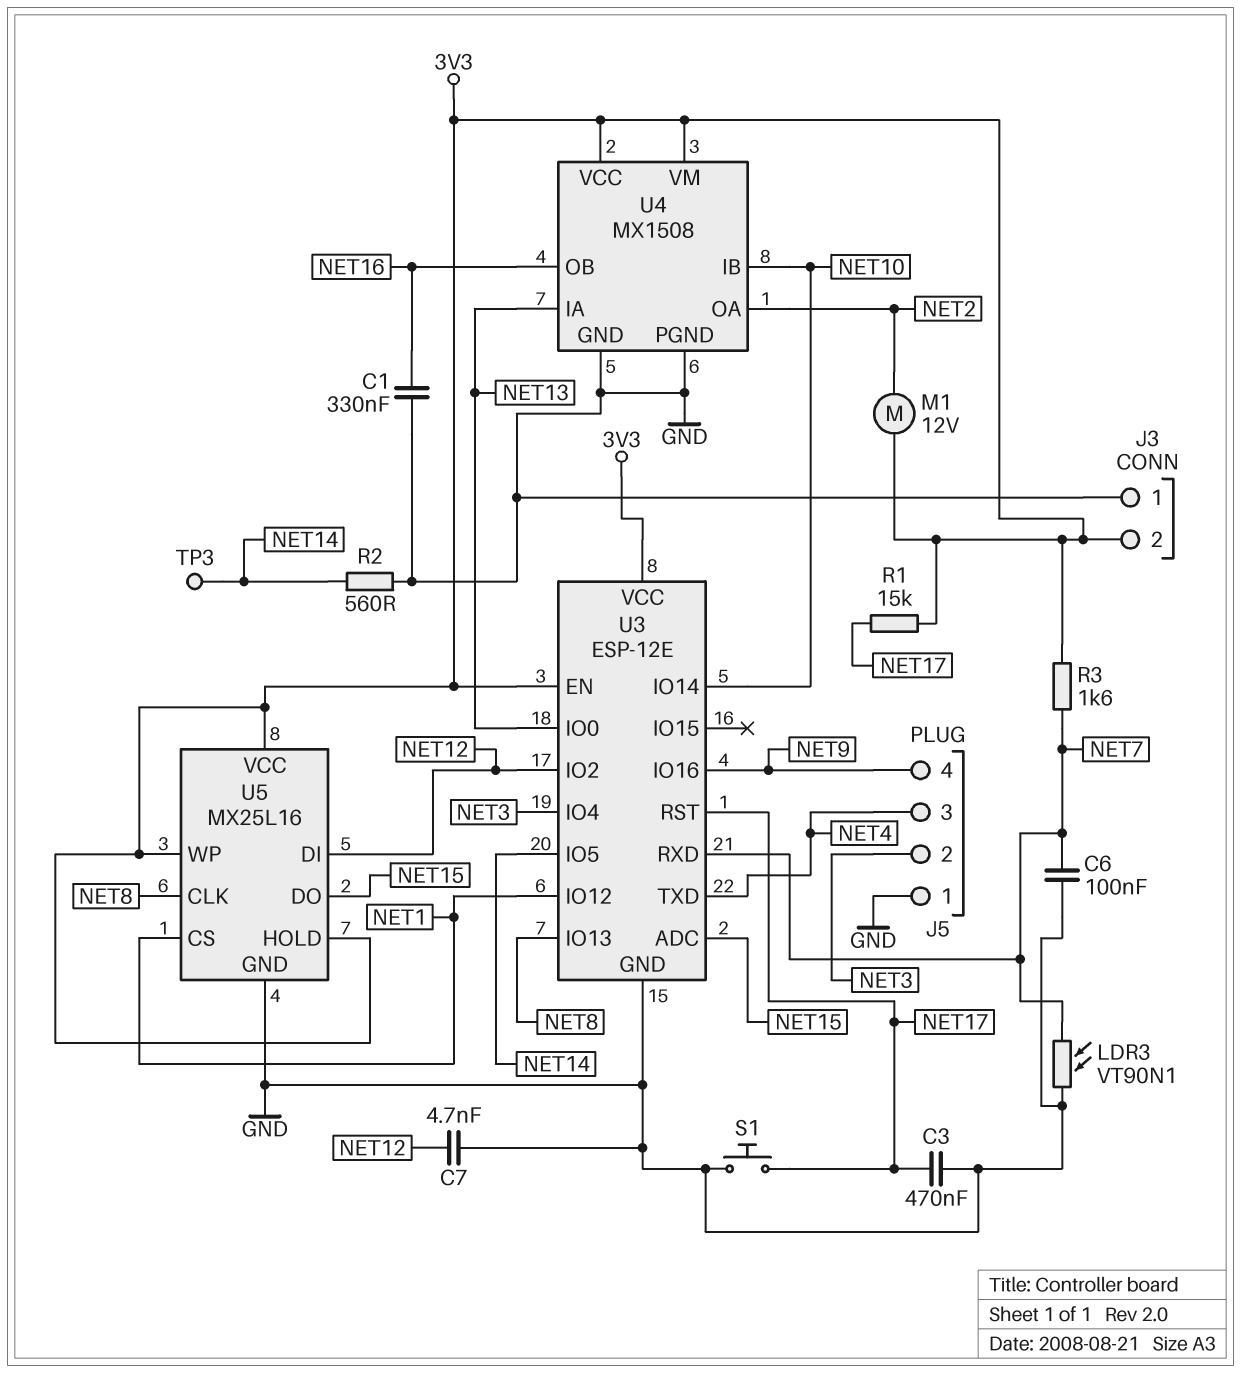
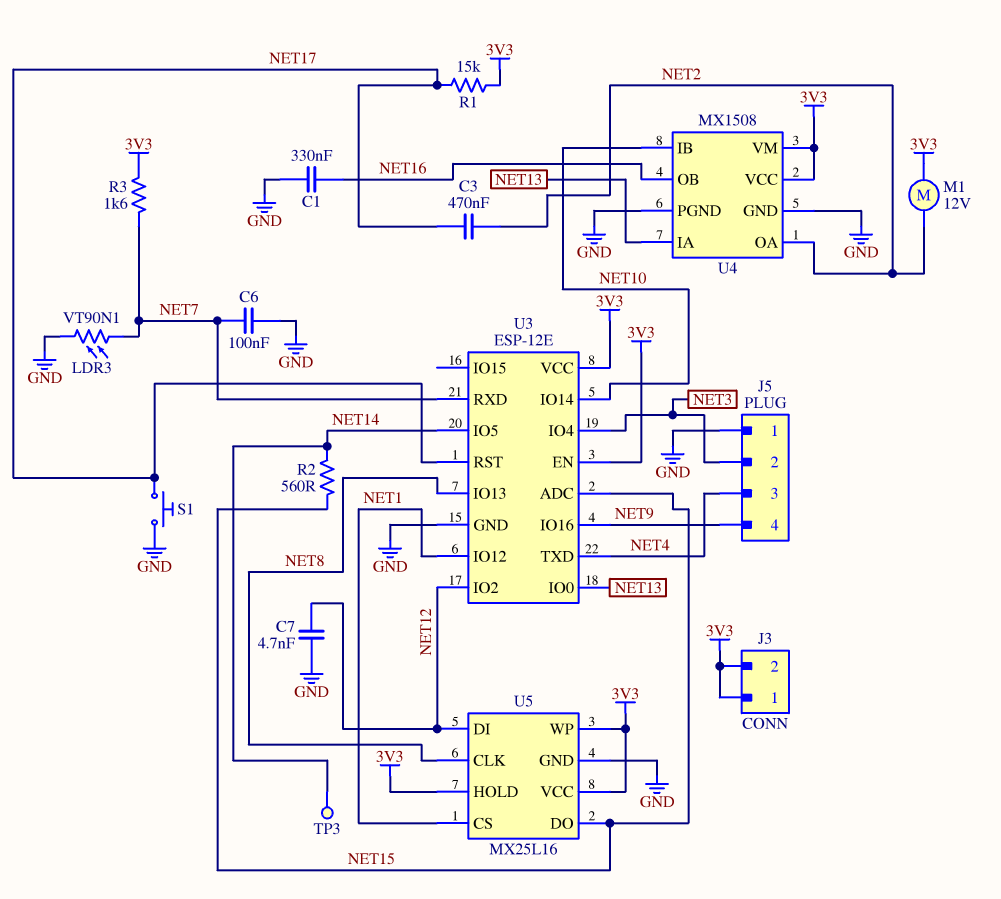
C3: 470nF (GND, NET17) -> 470nF (NET2, NET17)
J3 pin 1: GND -> 3V3
R2: 560 (GND, NET14) -> 560 (NET14, NET15)

